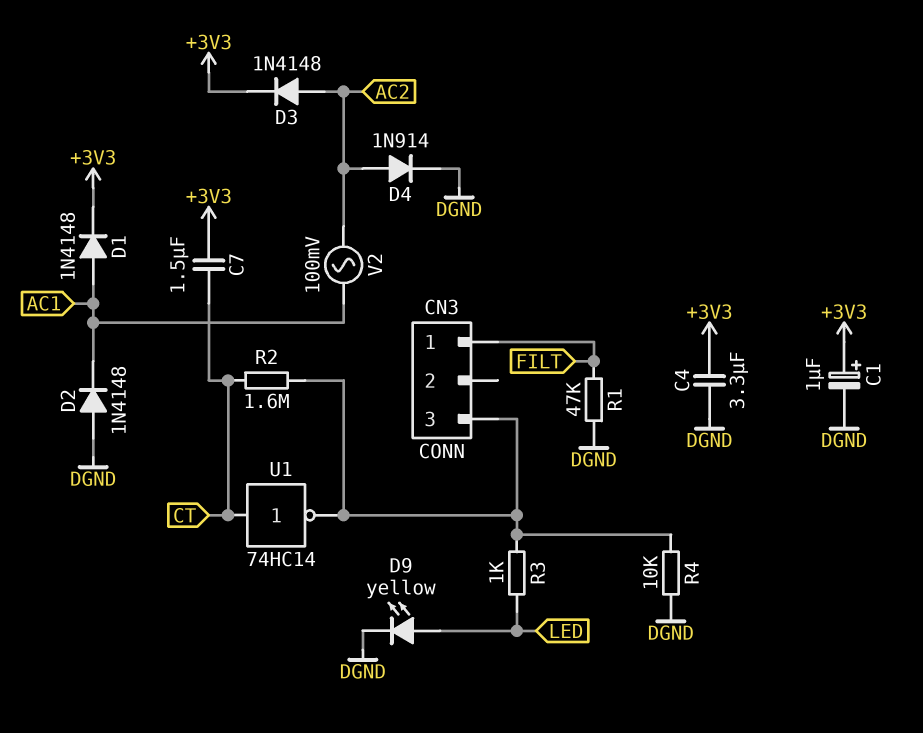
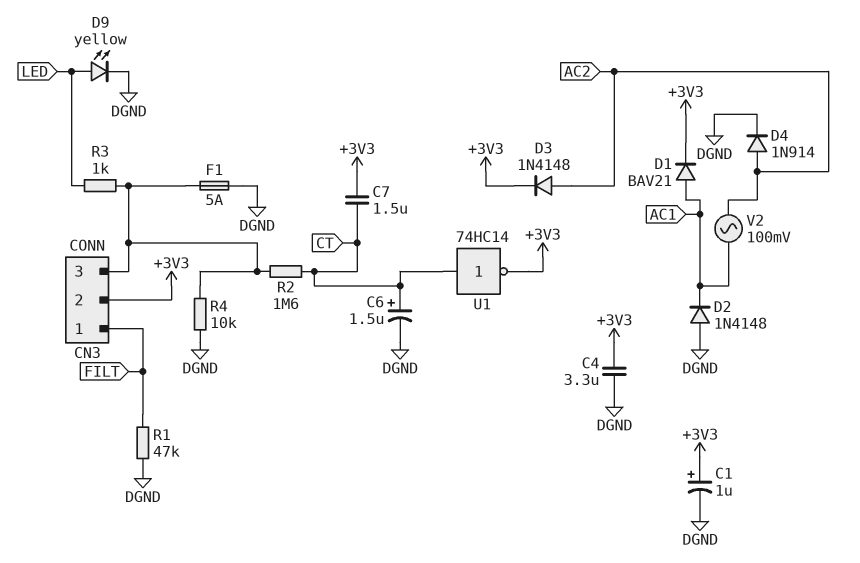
C6: none -> 1.5uF (plus CT, minus DGND)
CN3 pin 2: none -> +3V3
D1: diode 1N4148 (A AC1, K +3V3) -> diode BAV21 (A AC1, K +3V3)
F1: none -> 5A (CN3/3, DGND)
U1: NOT 74HC14 (in CT, out CN3/3) -> NOT 74HC14 (in CT, out +3V3)

